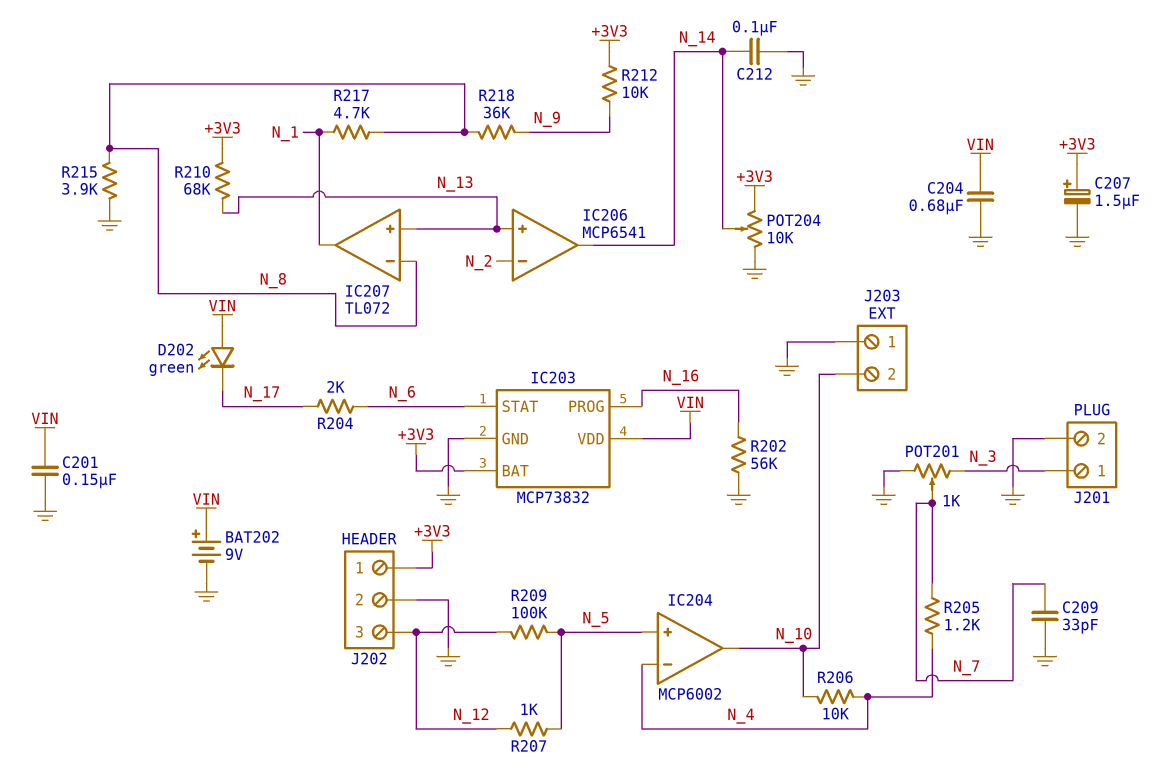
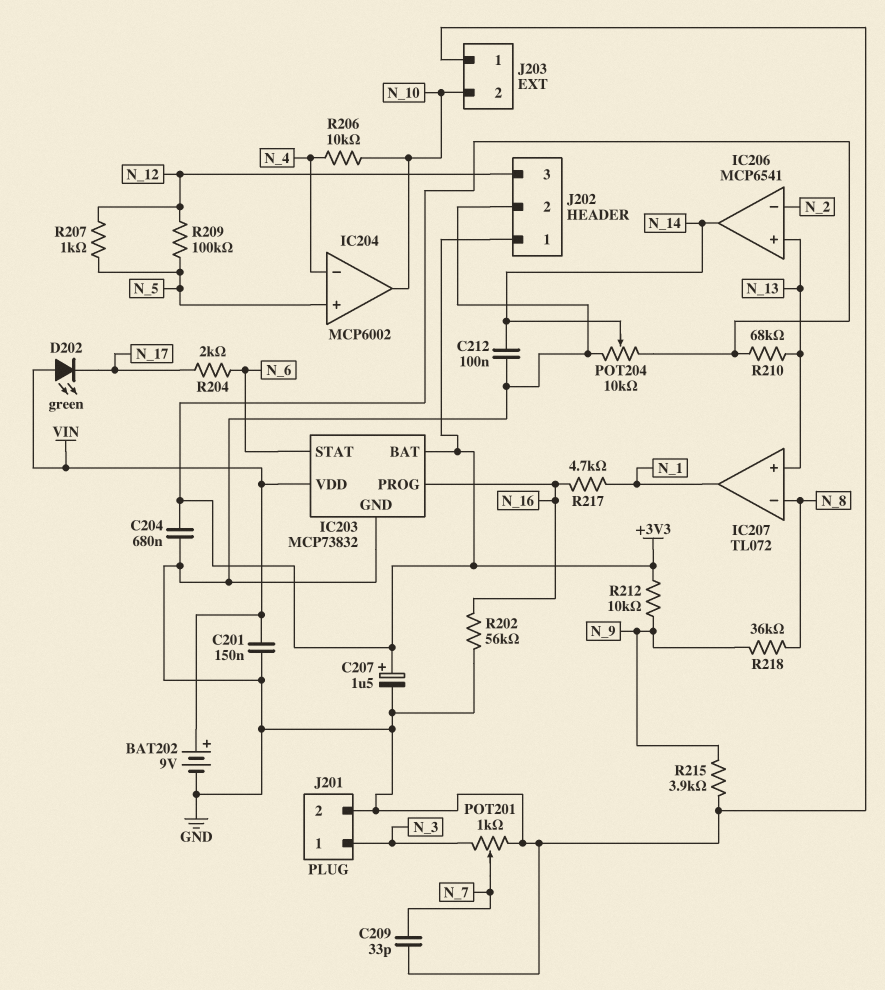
C204: 680nF (GND, VIN) -> 680nF (+3V3, GND)
R205: 1.2k (N_4, N_7) -> none
R215: 3.9k (GND, N_8) -> 3.9k (GND, N_9)
R217: 4.7k (N_1, N_8) -> 4.7k (N_1, N_16)

